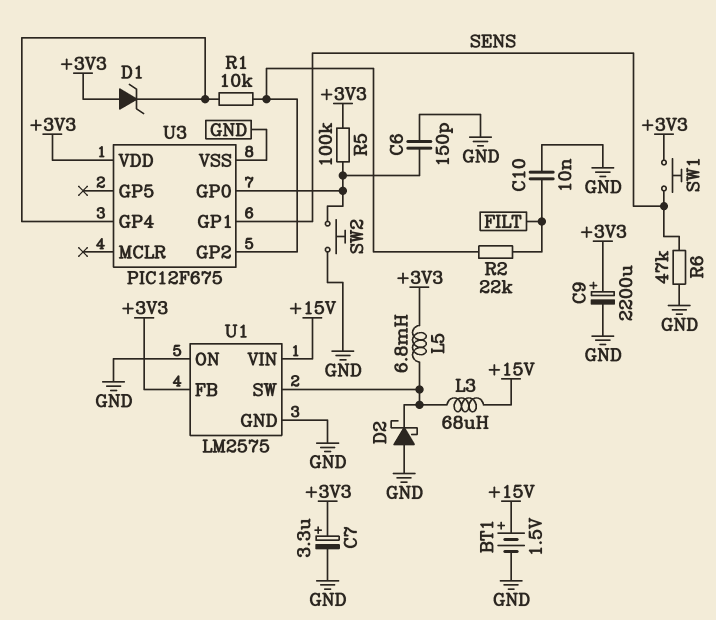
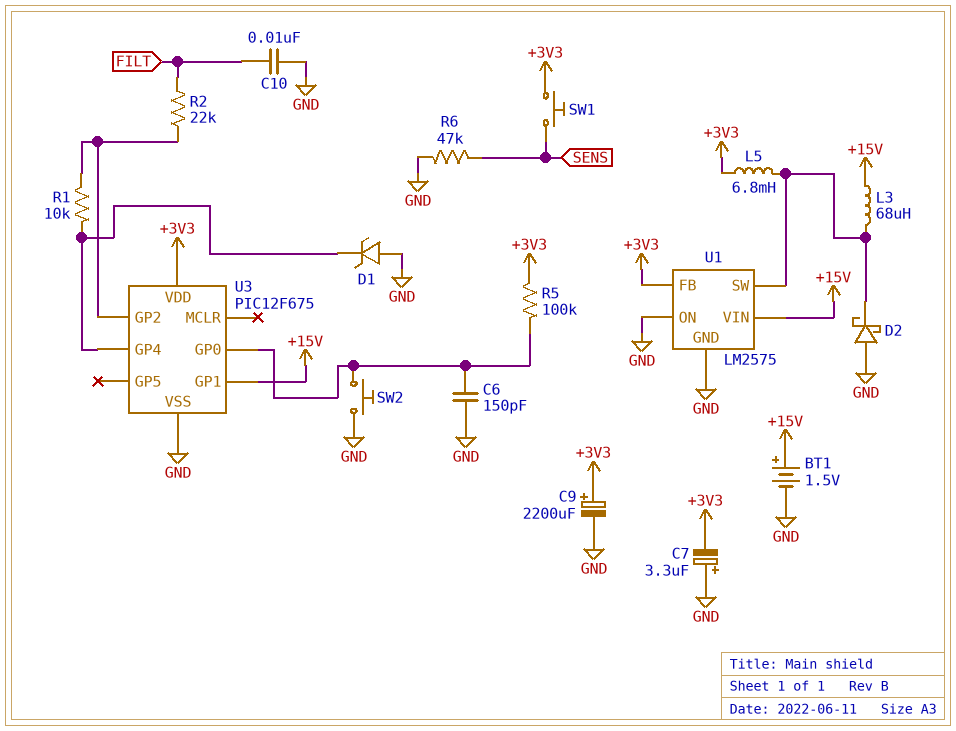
C7: 3.3uF (plus +3V3, minus GND) -> 3.3uF (plus GND, minus +3V3)
D1: zener (A +3V3, K U3/GP4) -> zener (A GND, K U3/GP4)
U3 pin GP1: SENS -> +15V

